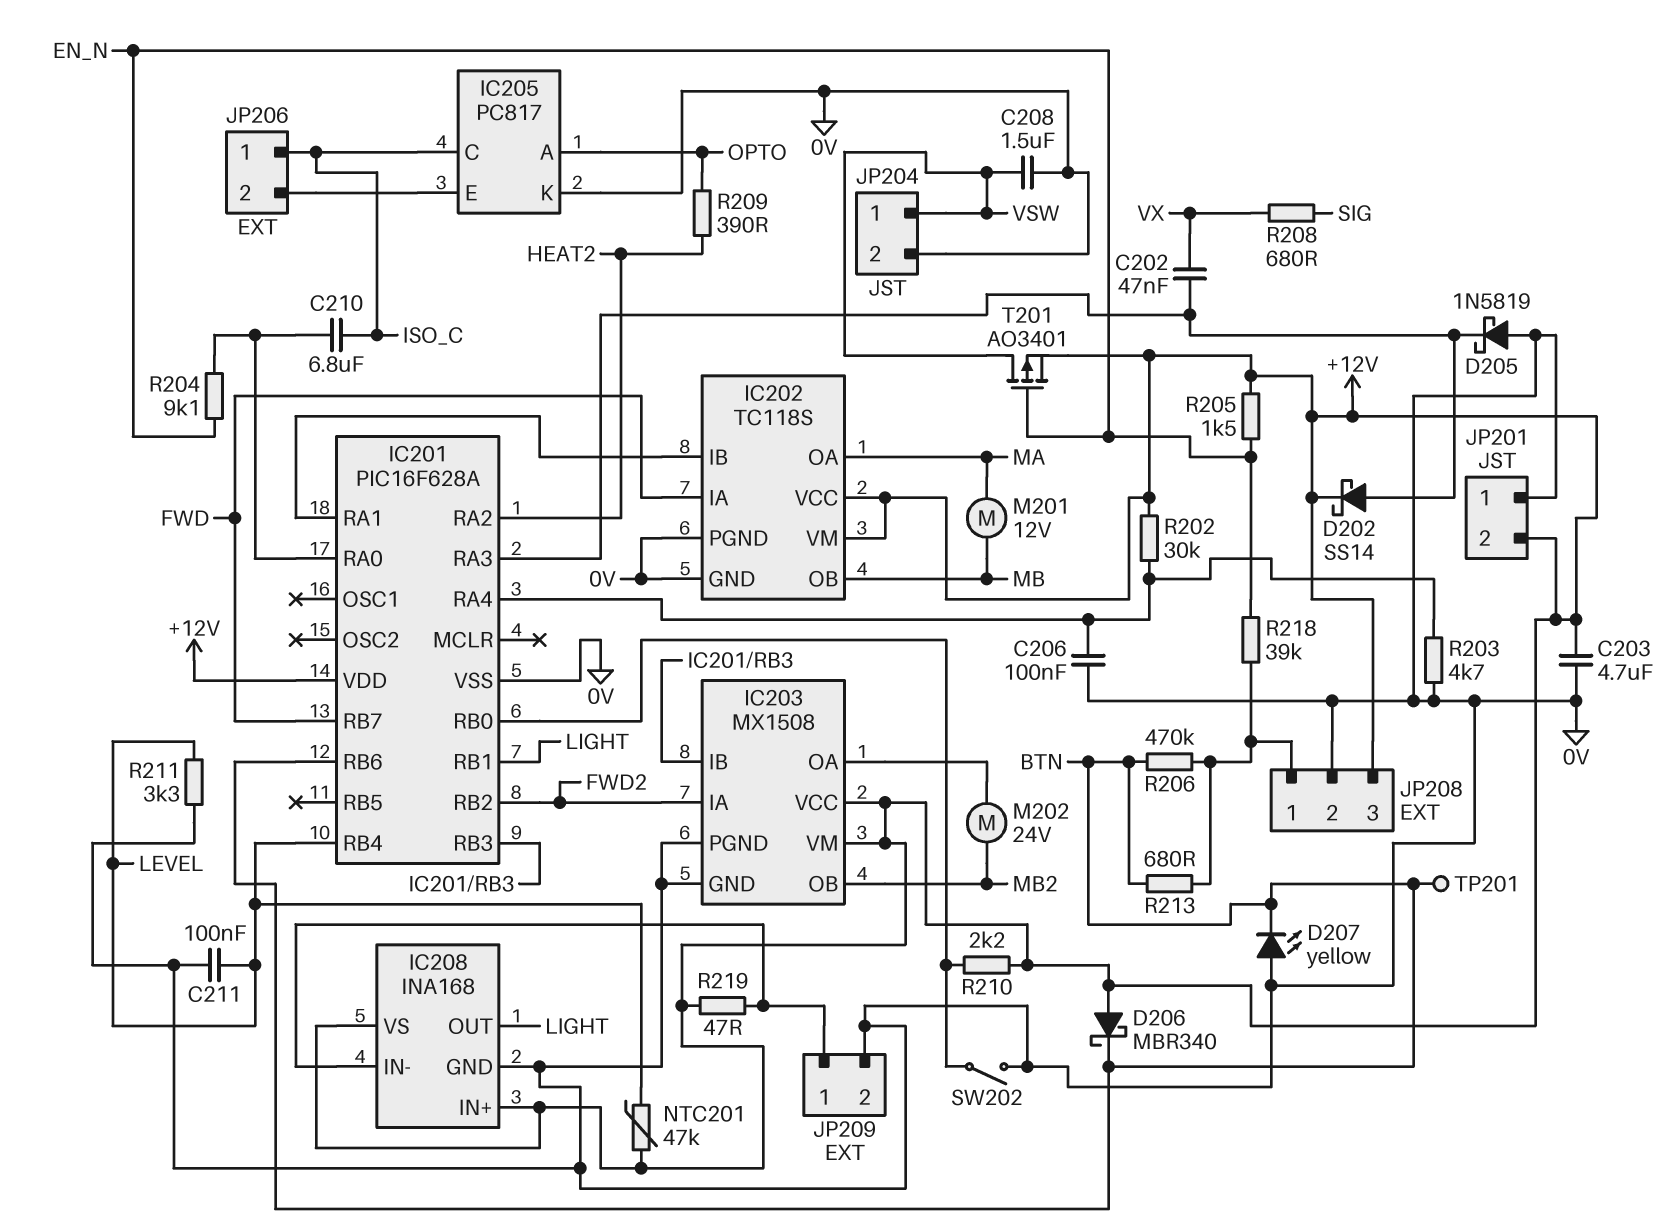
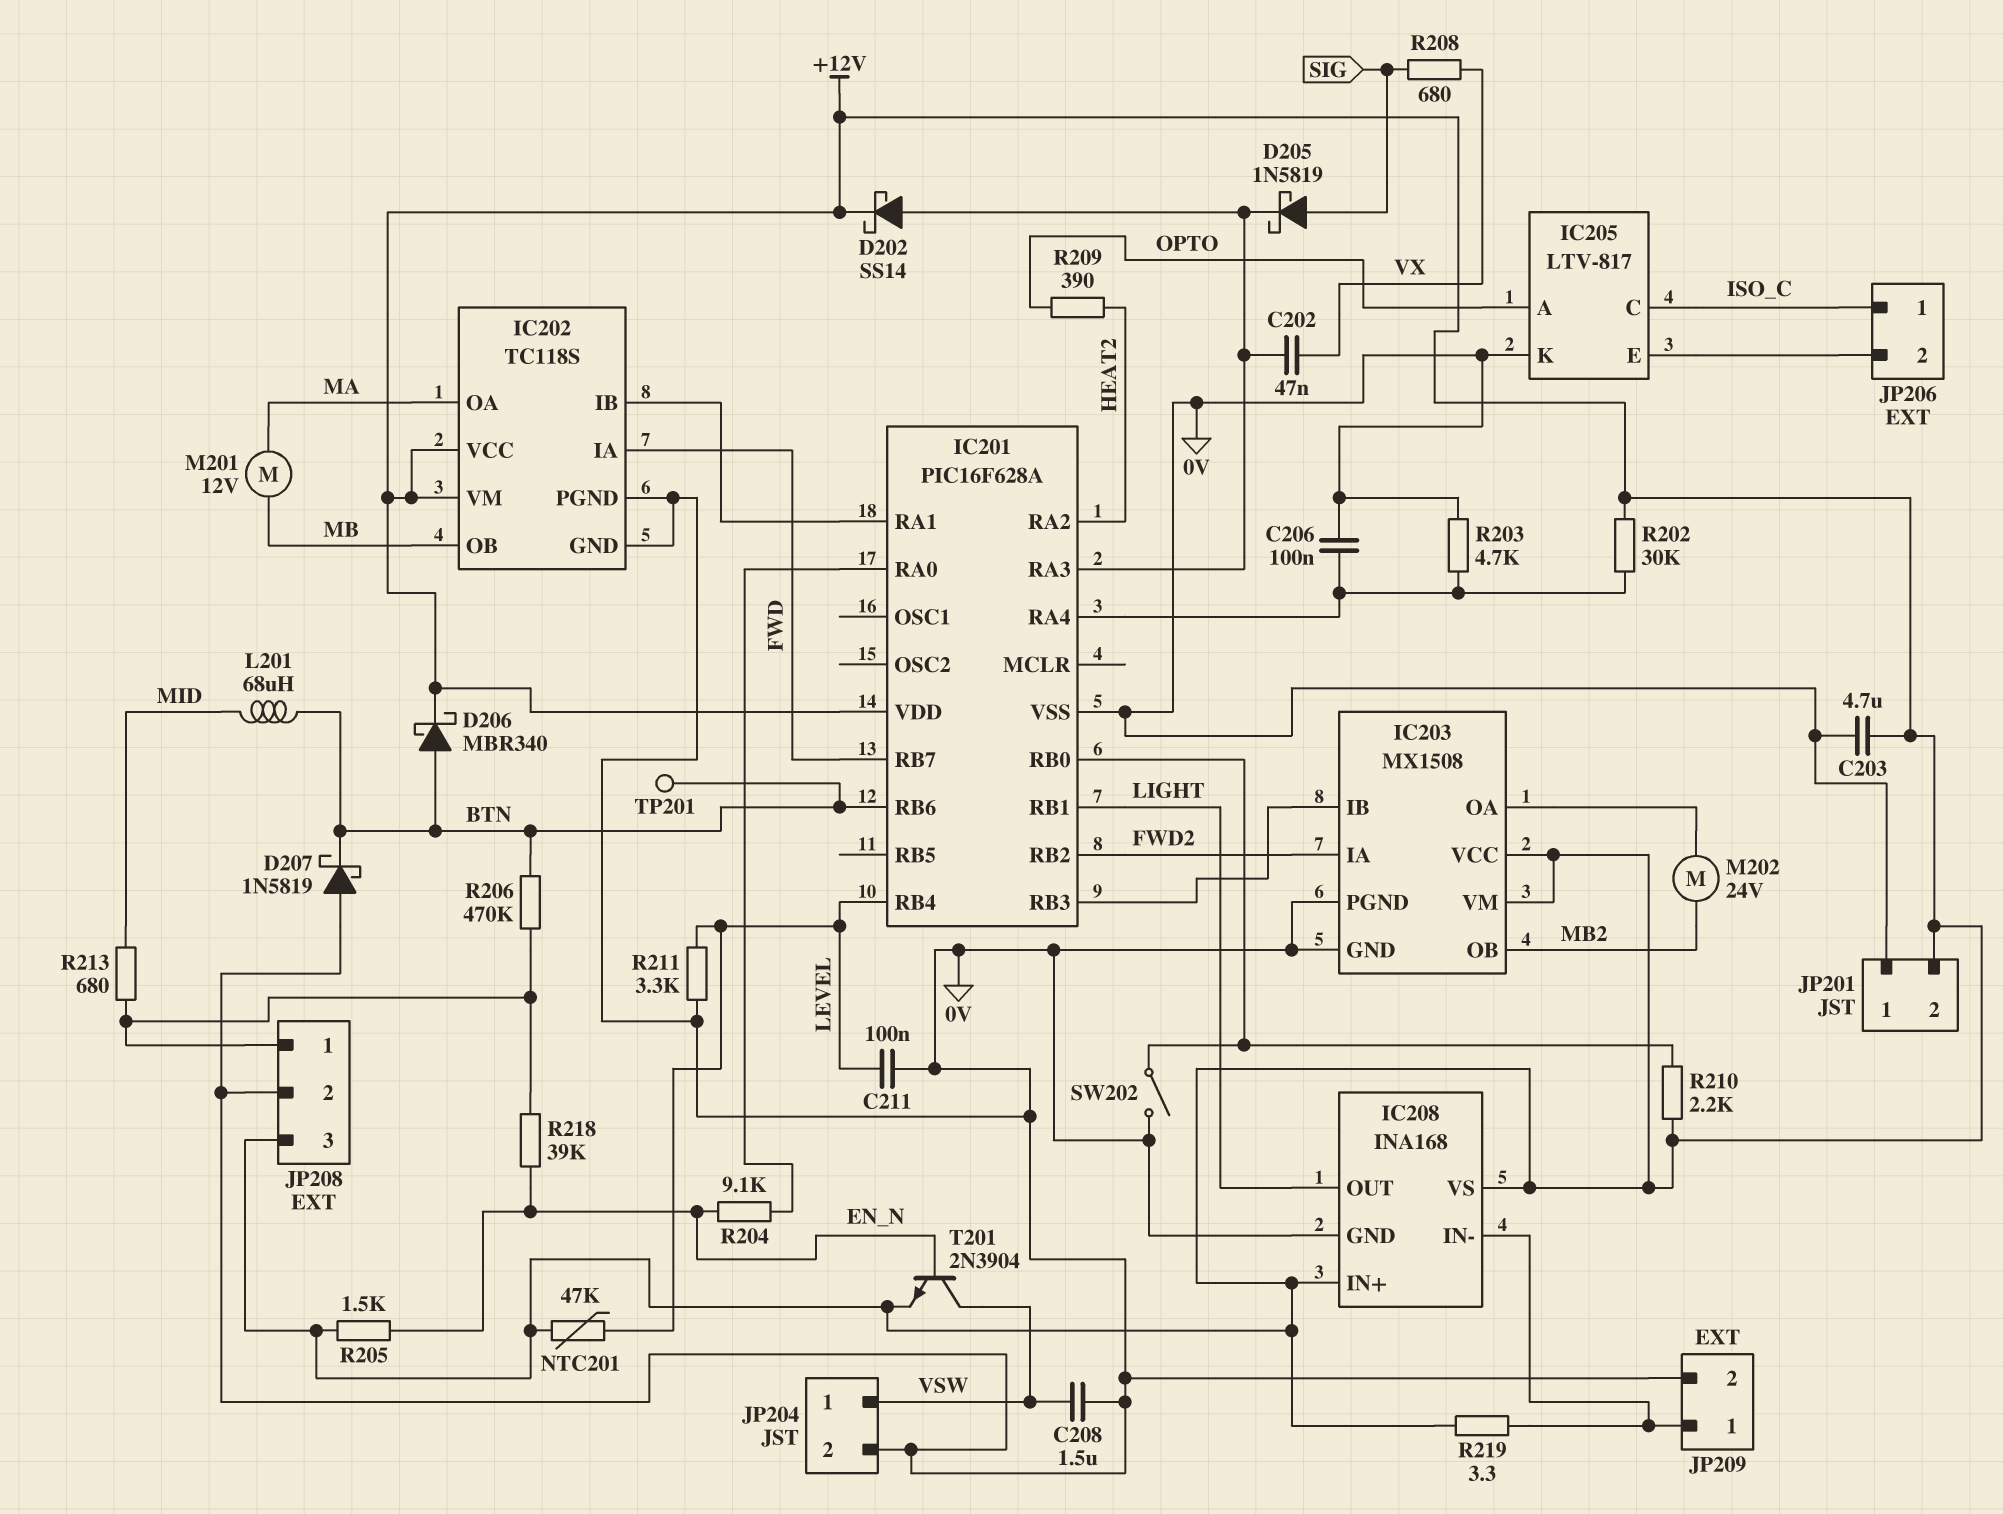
C210: 6.8uF (IC201/RA0, ISO_C) -> none
D205: schottky 1N5819 (A 0V, K IC201/RA3) -> schottky 1N5819 (A SIG, K IC201/RA3)
D206: schottky MBR340 (A +12V, K BTN) -> schottky MBR340 (A BTN, K +12V)
D207: LED yellow (A 0V, K BTN) -> schottky 1N5819 (A 0V, K BTN)
IC205: PC817 -> LTV-817
L201: none -> 68uH (BTN, MID)
R213: 680 (BTN, JP208/1) -> 680 (JP208/1, MID)
R219: 47 (+12V, IC208/IN-) -> 3.3 (+12V, IC208/IN-)
T201: PMOS AO3401 (G EN_N, D VSW, S +12V) -> NPN 2N3904 (B EN_N, C VSW, E +12V)

